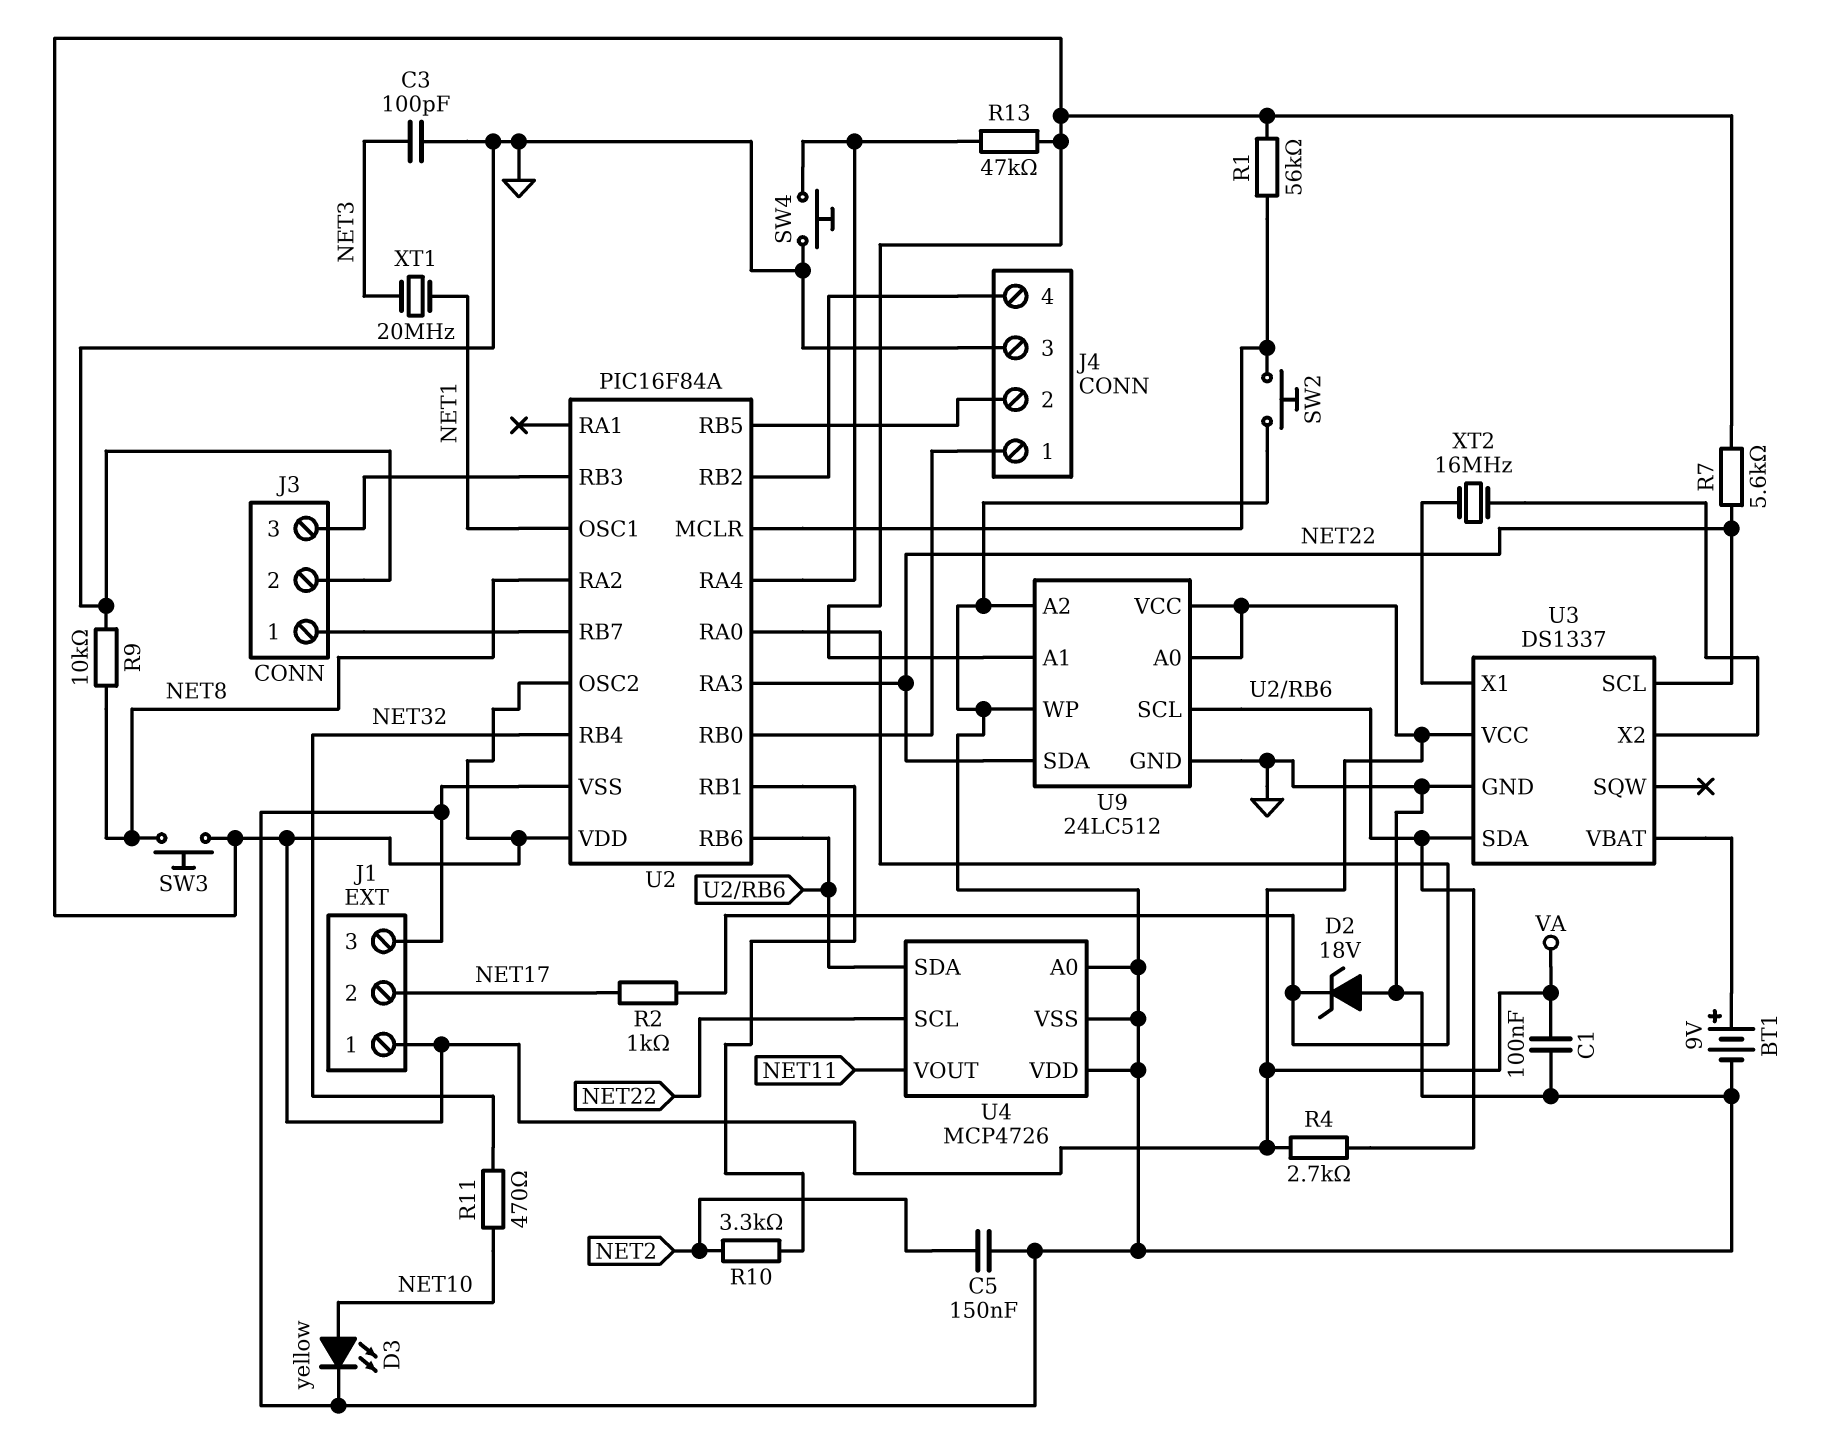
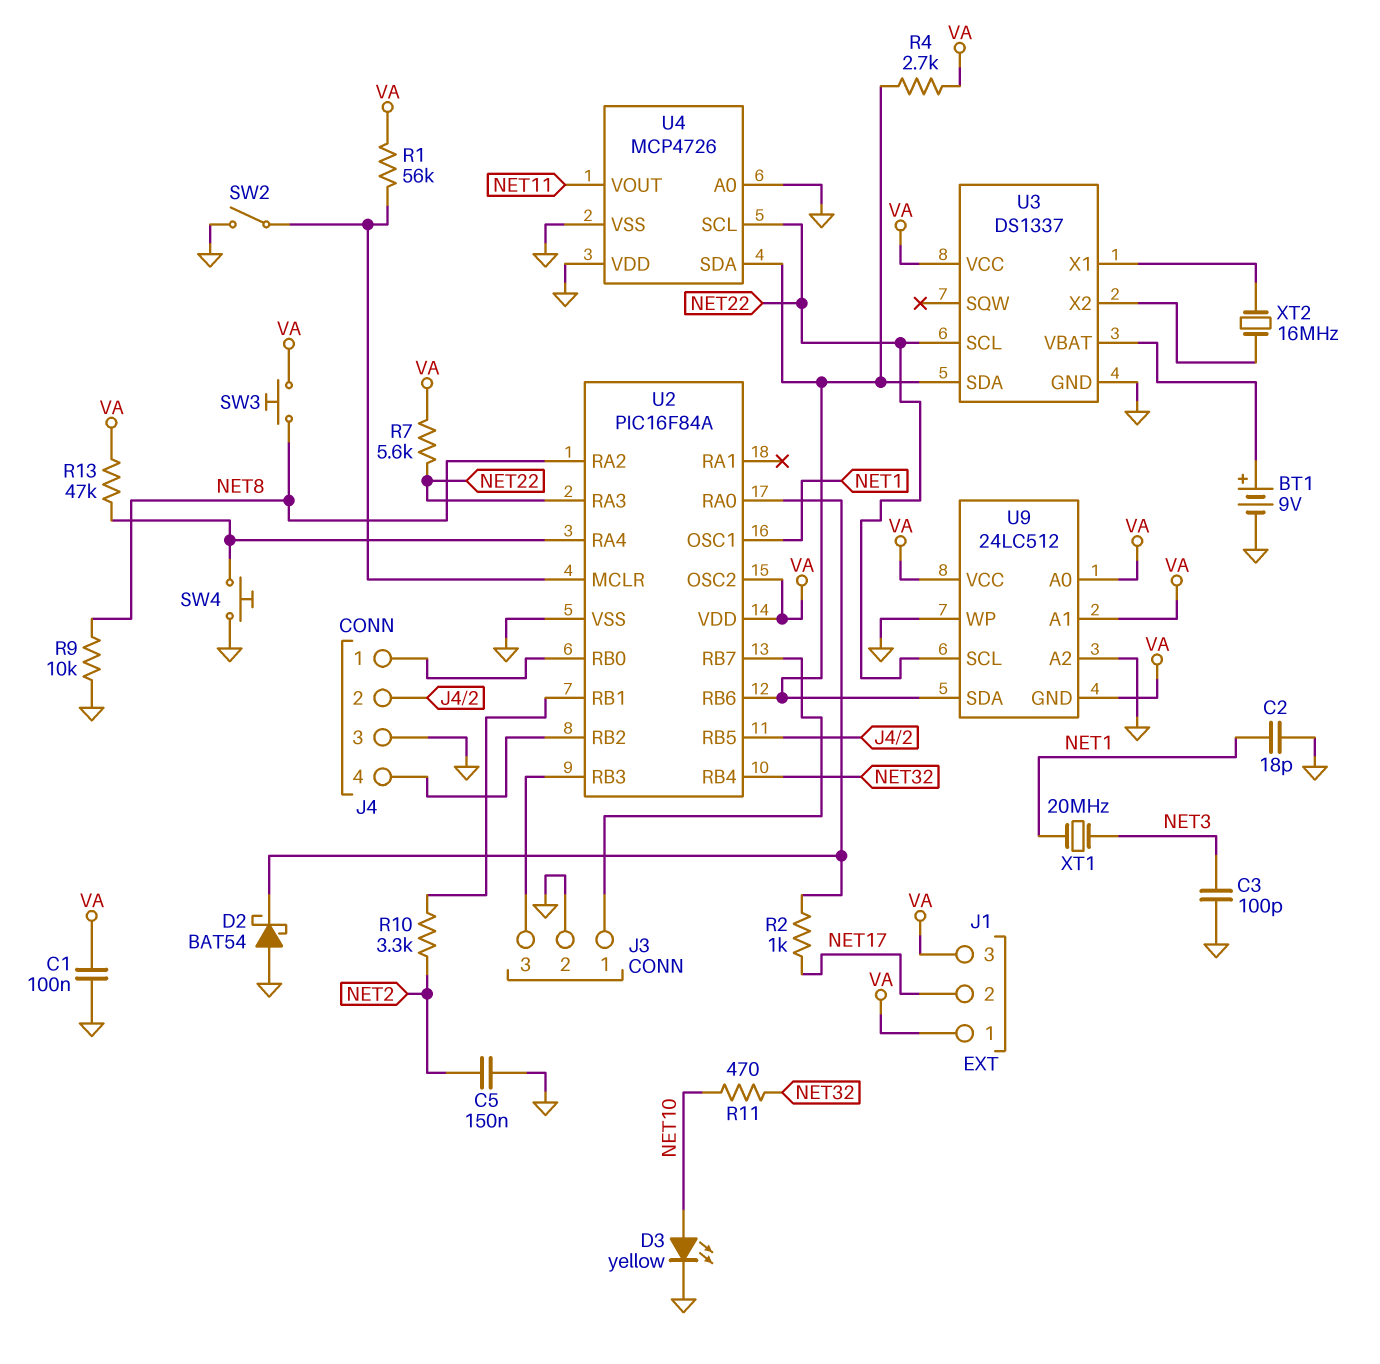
C2: none -> 18pF (GND, NET1)
D2: zener 18V (A GND, K U2/RA0) -> schottky BAT54 (A GND, K U2/RA0)
J1 pin 3: GND -> VA
SW2: button (GND, U2/MCLR) -> switch (GND, U2/MCLR)
U9 pin GND: GND -> VA
U9 pin SCL: U2/RB6 -> NET22
U9 pin SDA: NET22 -> U2/RB6

